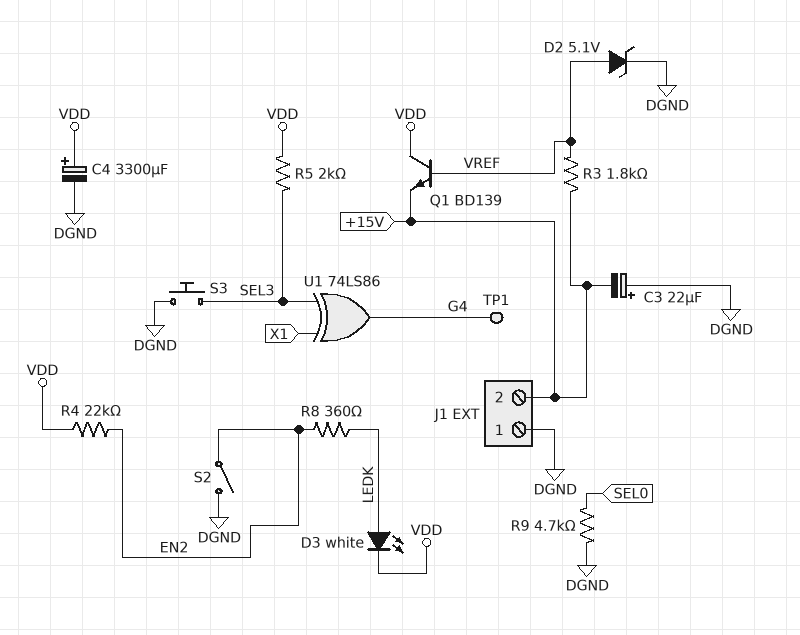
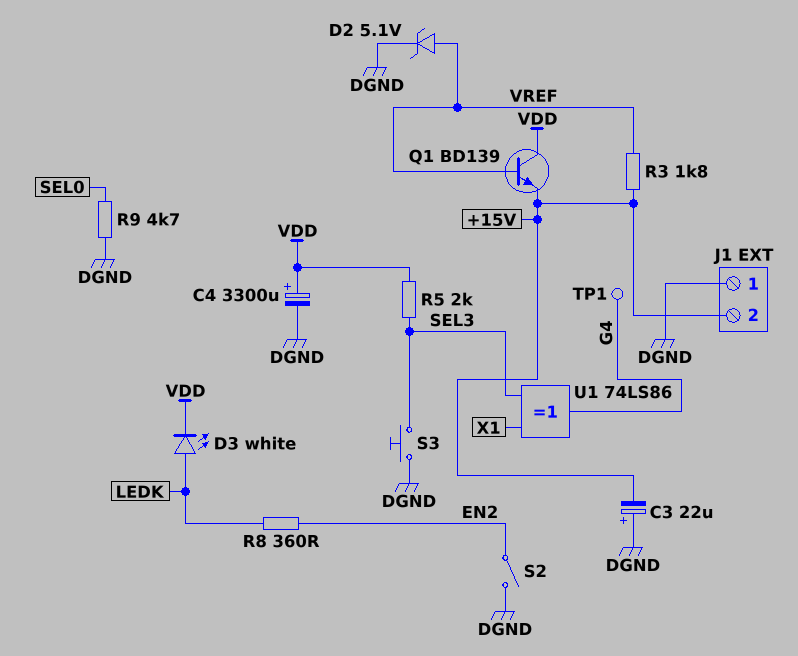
R4: 22k (EN2, VDD) -> none

